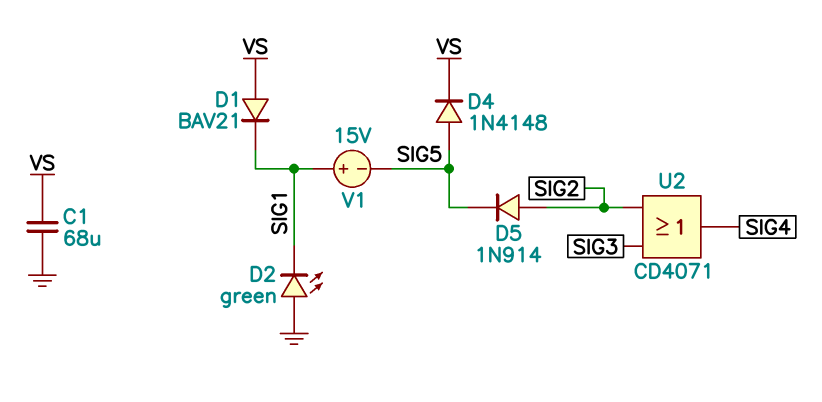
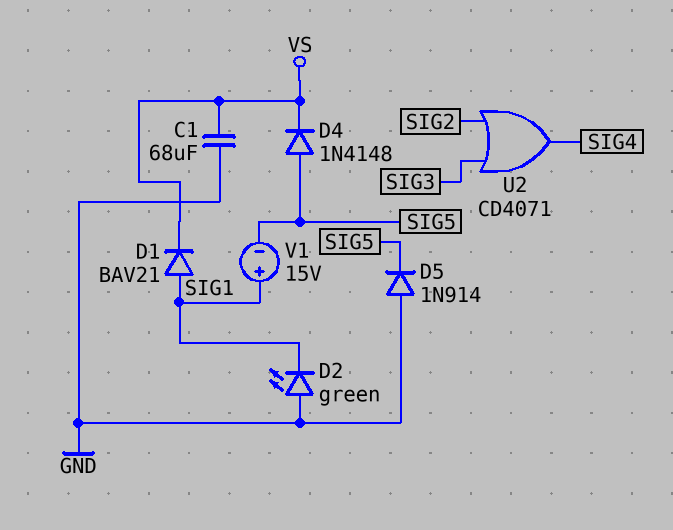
D1: diode BAV21 (A VS, K SIG1) -> diode BAV21 (A SIG1, K VS)
D5: diode 1N914 (A SIG2, K SIG5) -> diode 1N914 (A GND, K SIG5)

